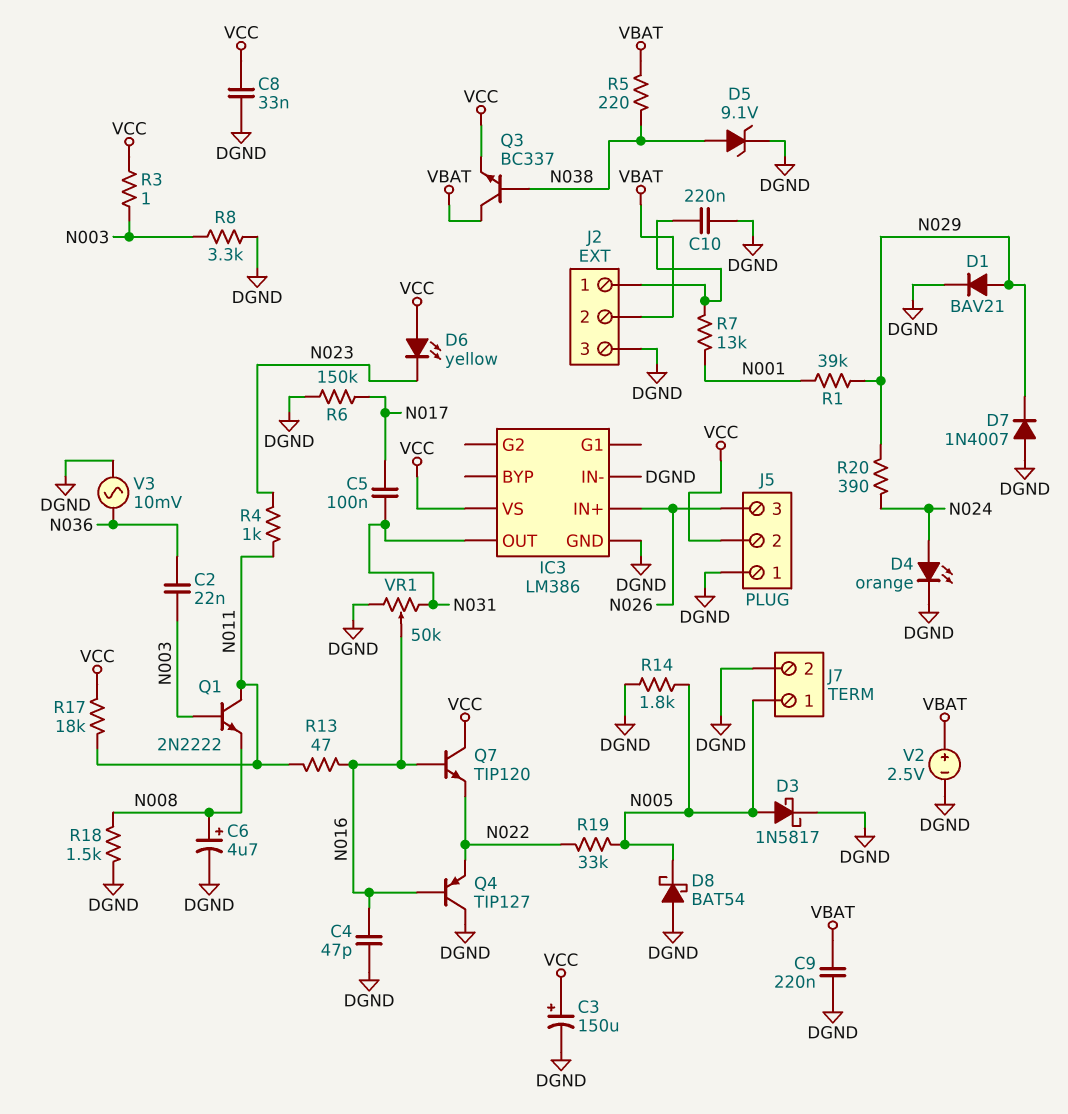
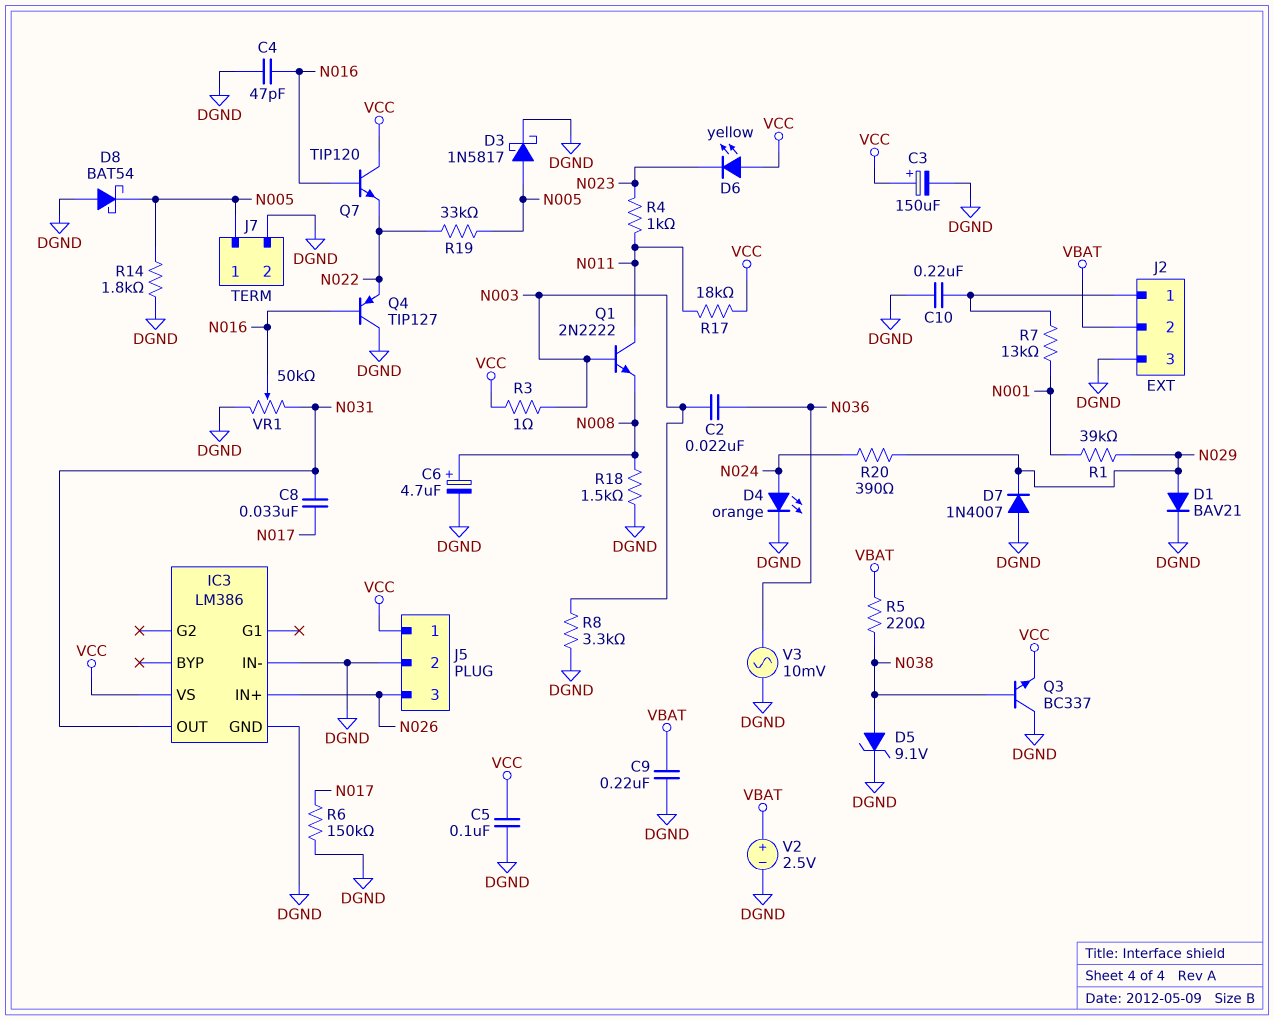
C5: 100nF (N017, N031) -> 100nF (DGND, VCC)
C8: 33nF (DGND, VCC) -> 33nF (N017, N031)
J5 pin 1: DGND -> VCC
J5 pin 2: VCC -> DGND
Q3: NPN BC337 (B N038, C VBAT, E VCC) -> NPN BC337 (B N038, C DGND, E VCC)
R13: 47 (N011, N016) -> none

